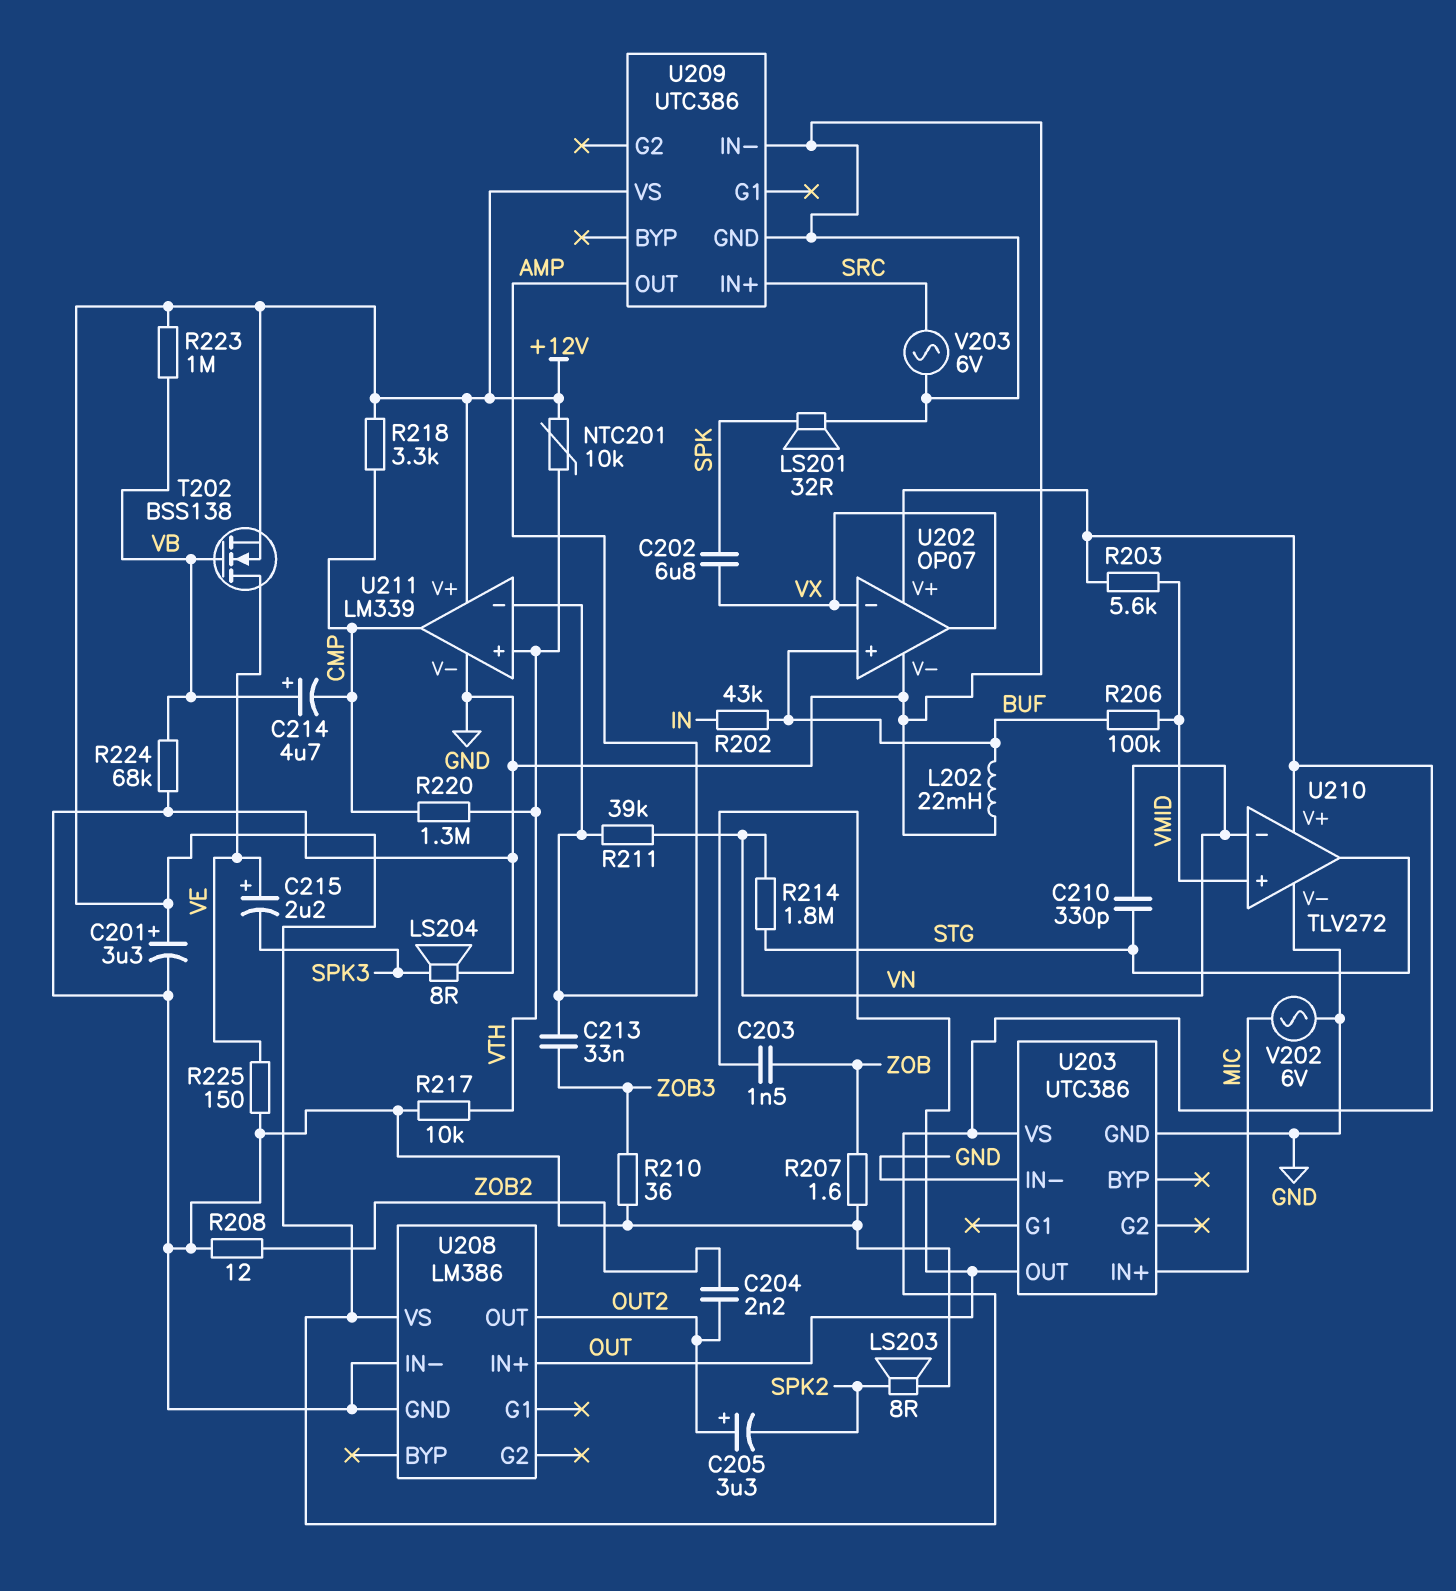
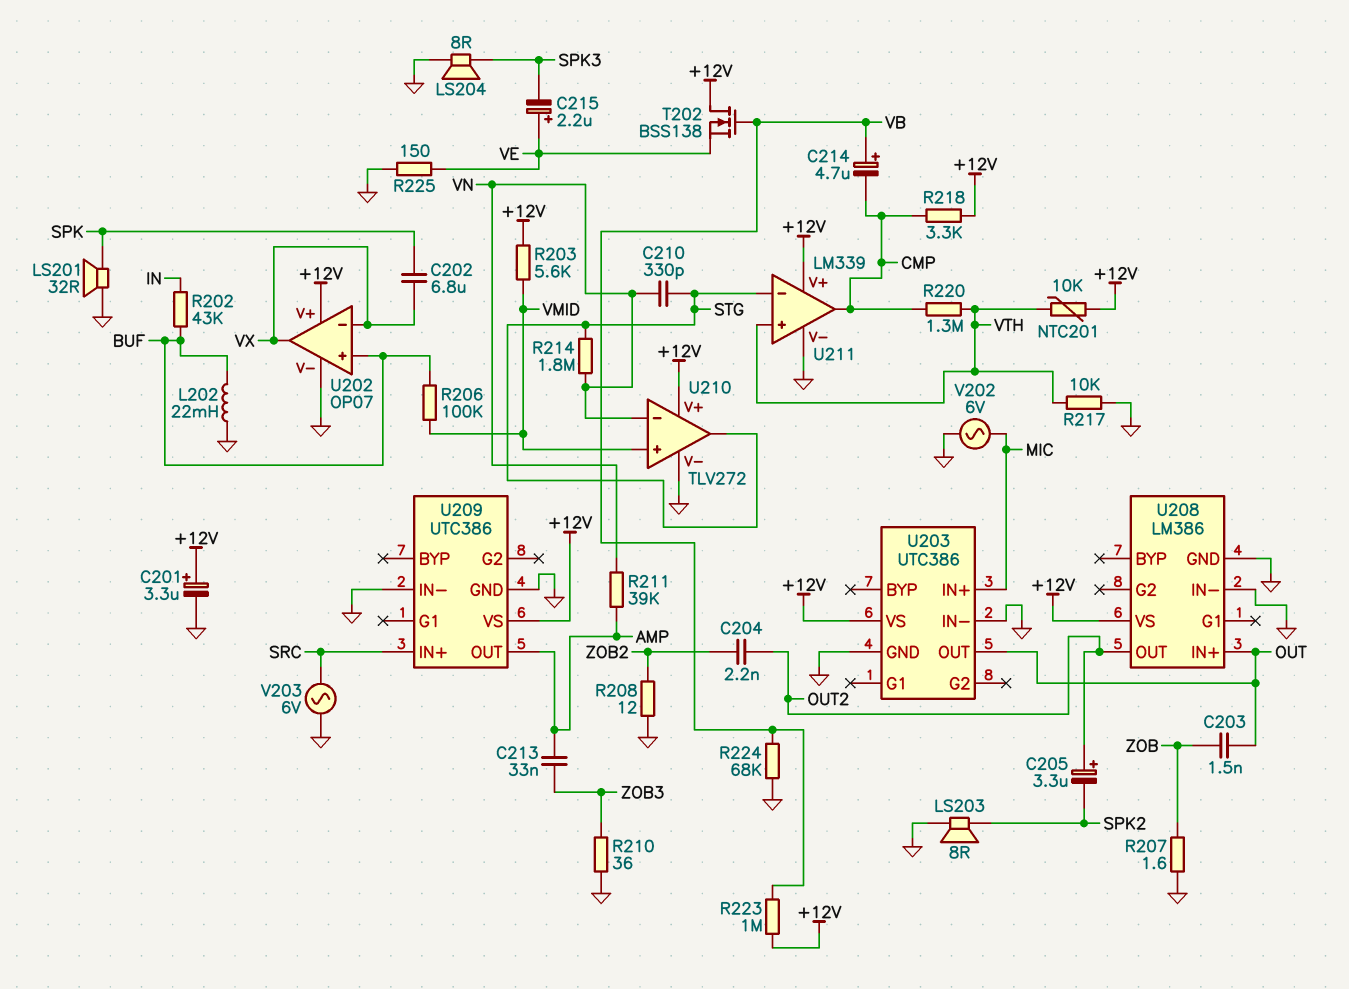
T202: NMOS BSS138 (G VB, D VE, S +12V) -> NMOS BSS138 (G VB, D +12V, S VE)
U211 pin in-: AMP -> STG

